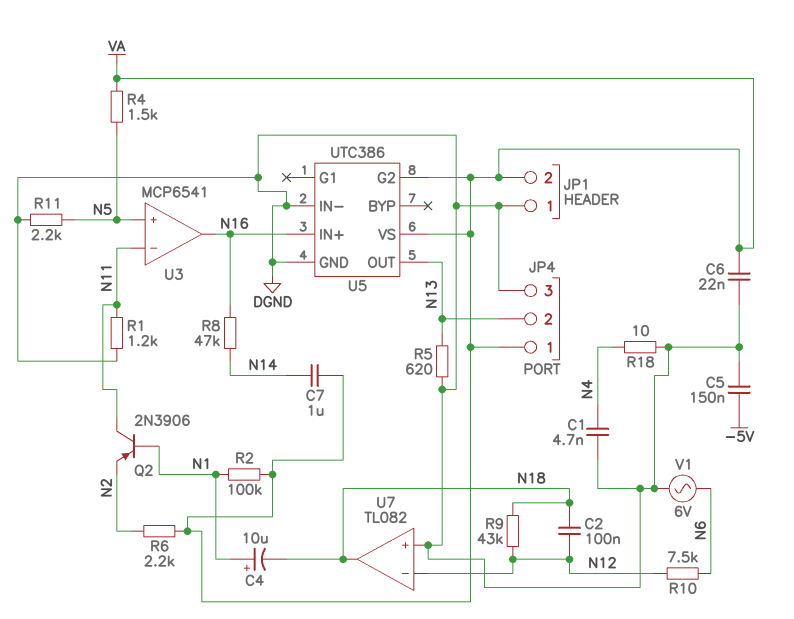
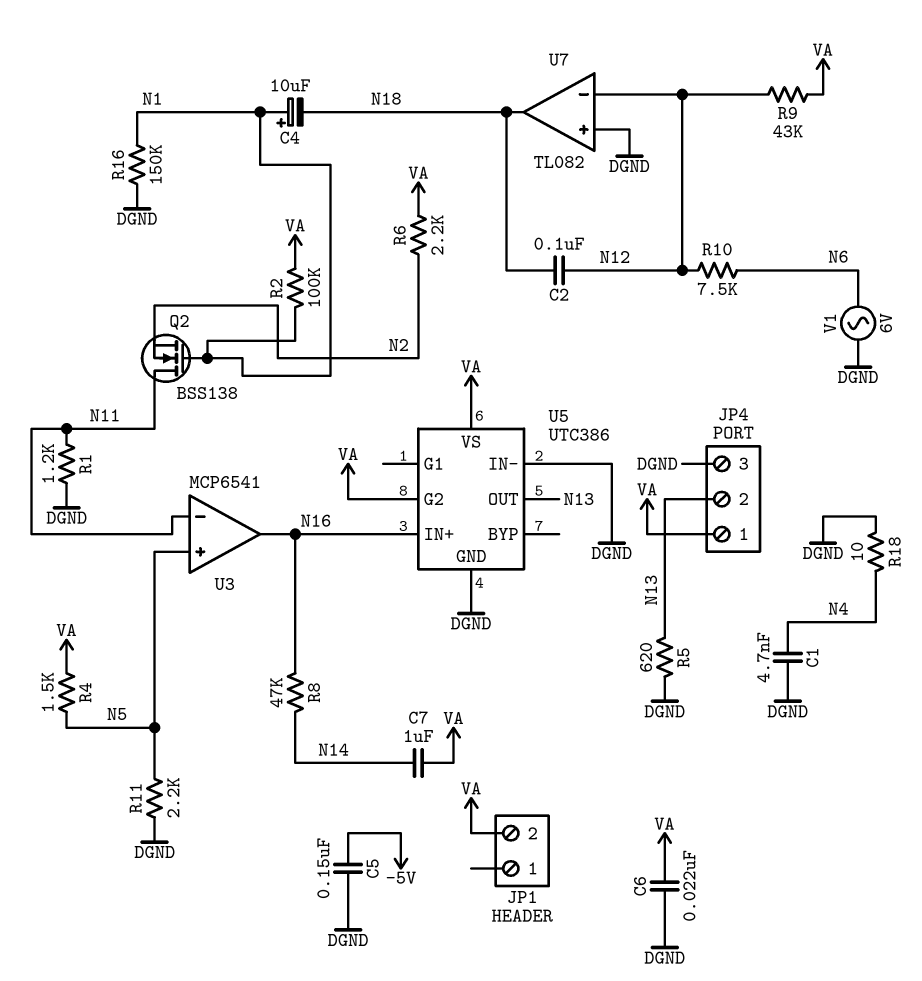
JP1 pin 1: DGND -> none
Q2: PNP 2N3906 (B N1, C N11, E N2) -> NMOS BSS138 (G N1, D N11, S N2)
R9: 43k (N12, N18) -> 43k (N12, VA)
R16: none -> 150k (DGND, N1)

